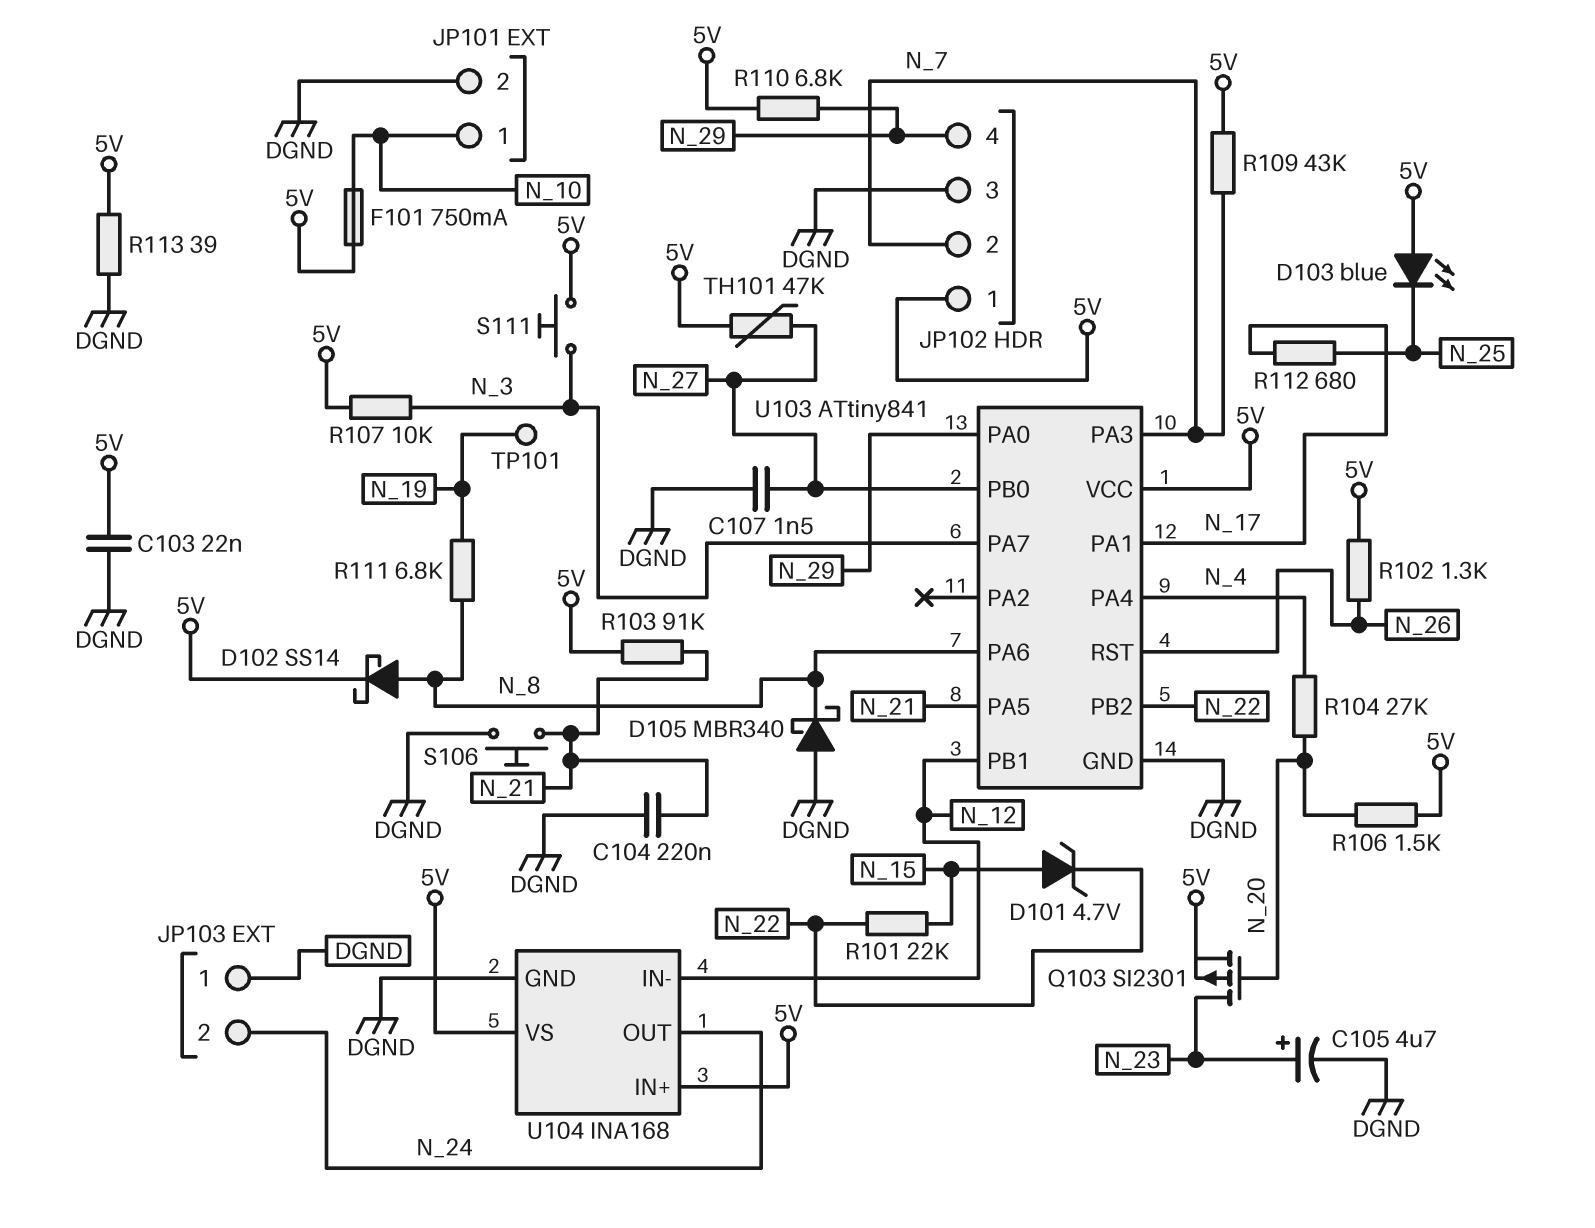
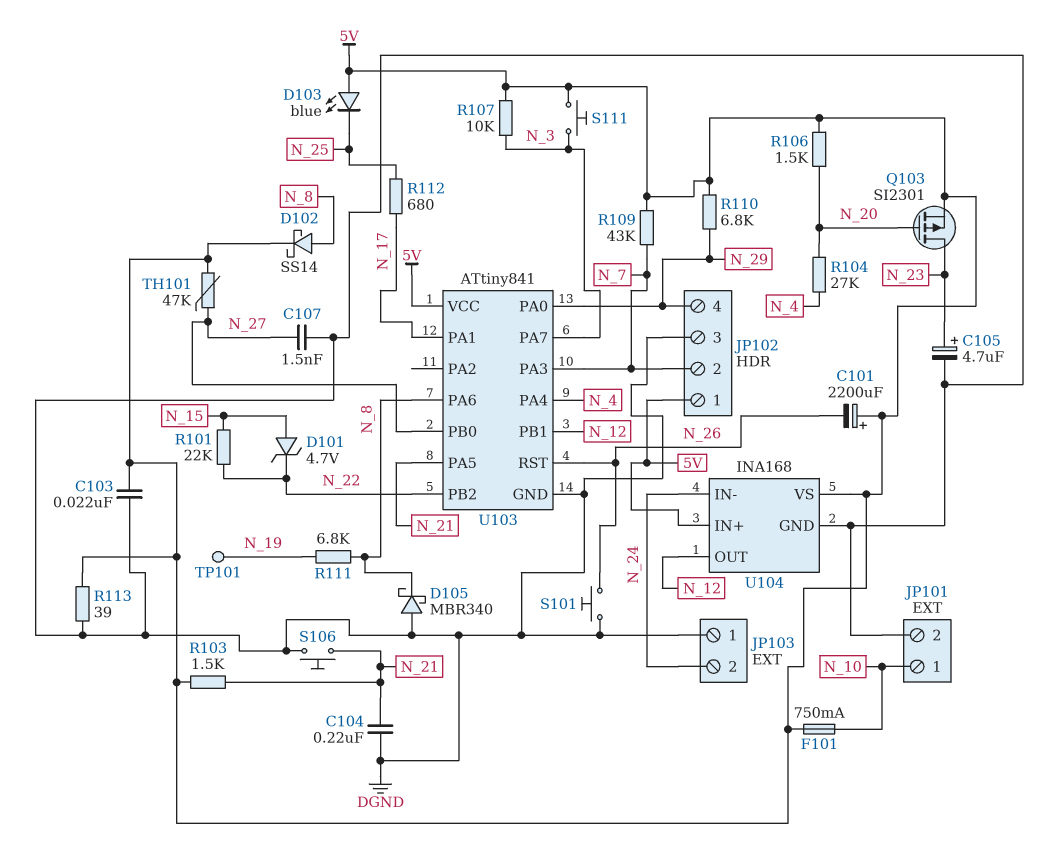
C101: none -> 2200uF (plus 5V, minus N_26)
R102: 1.3k (5V, N_26) -> none
R103: 91k (5V, N_21) -> 1.5k (5V, N_21)
S101: none -> button (DGND, N_26)
U104 pin IN-: N_12 -> N_24
U104 pin OUT: N_24 -> N_12

